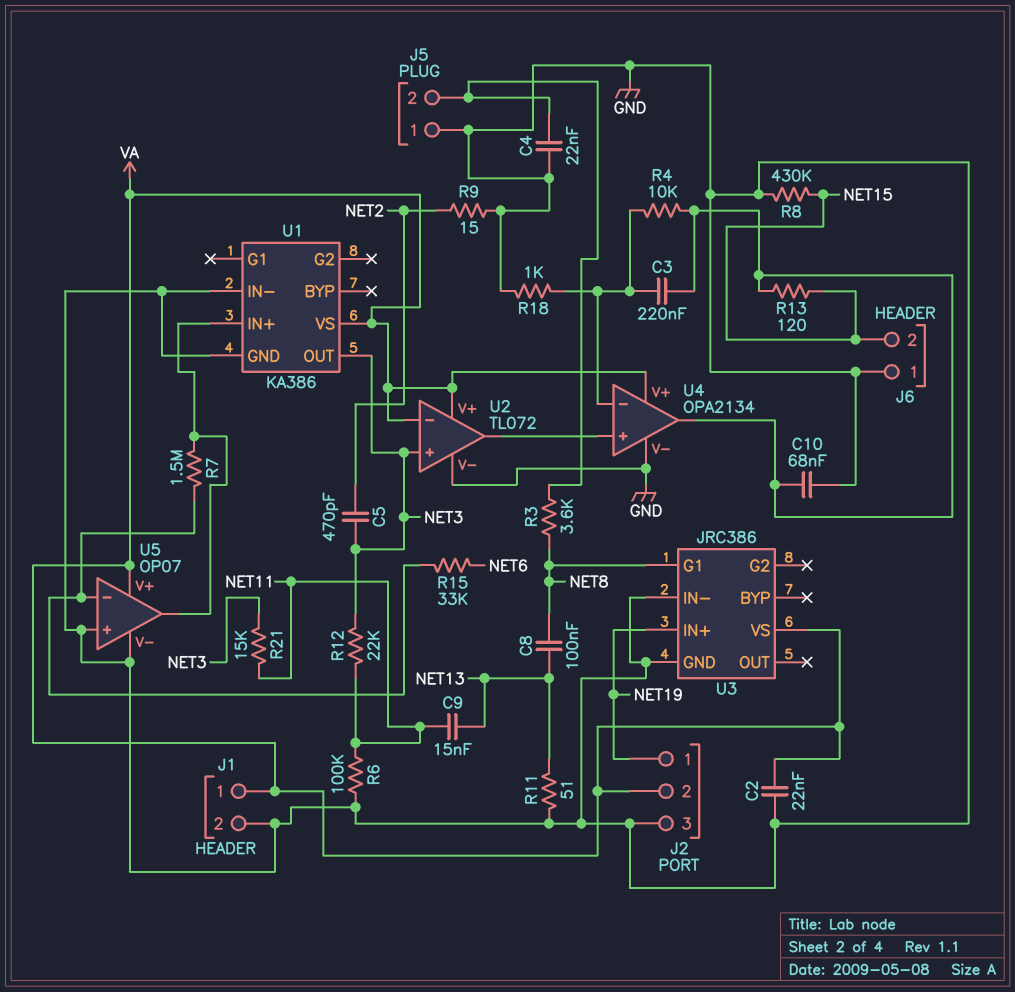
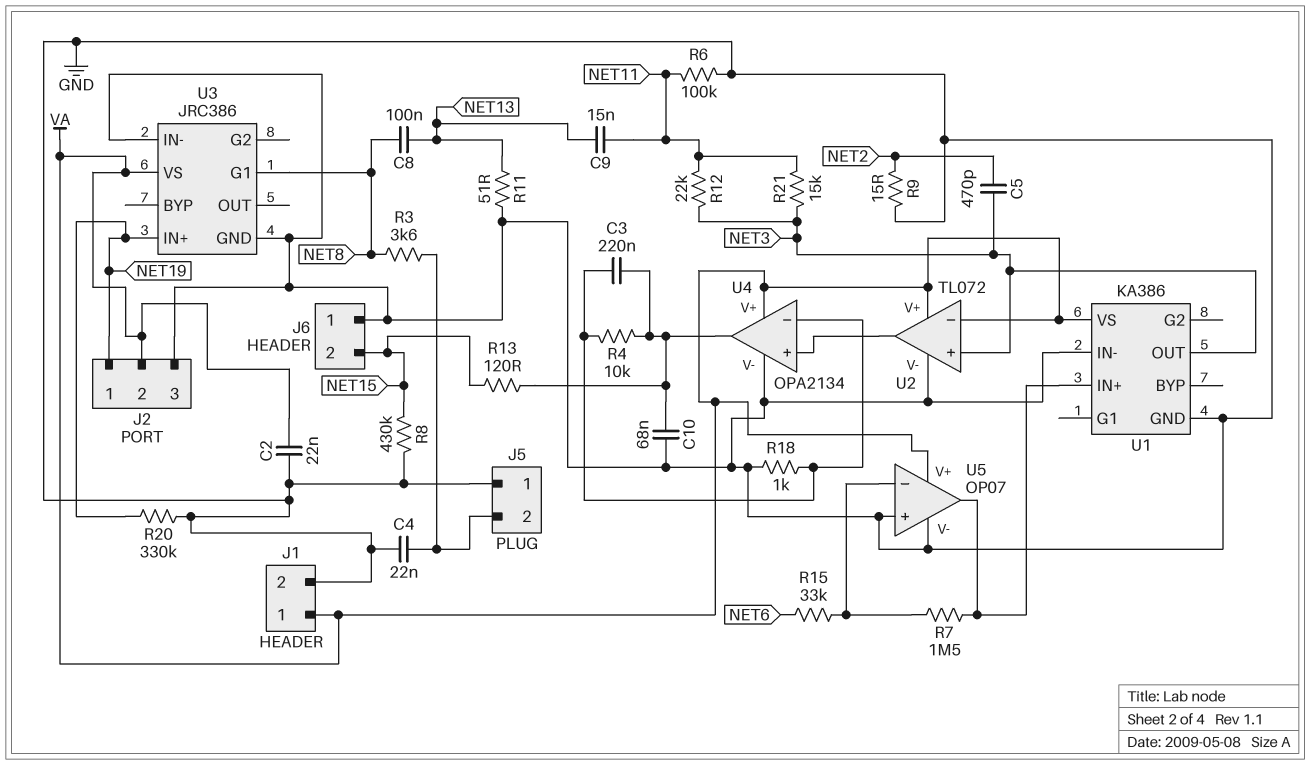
R20: none -> 330k (GND, NET19)

